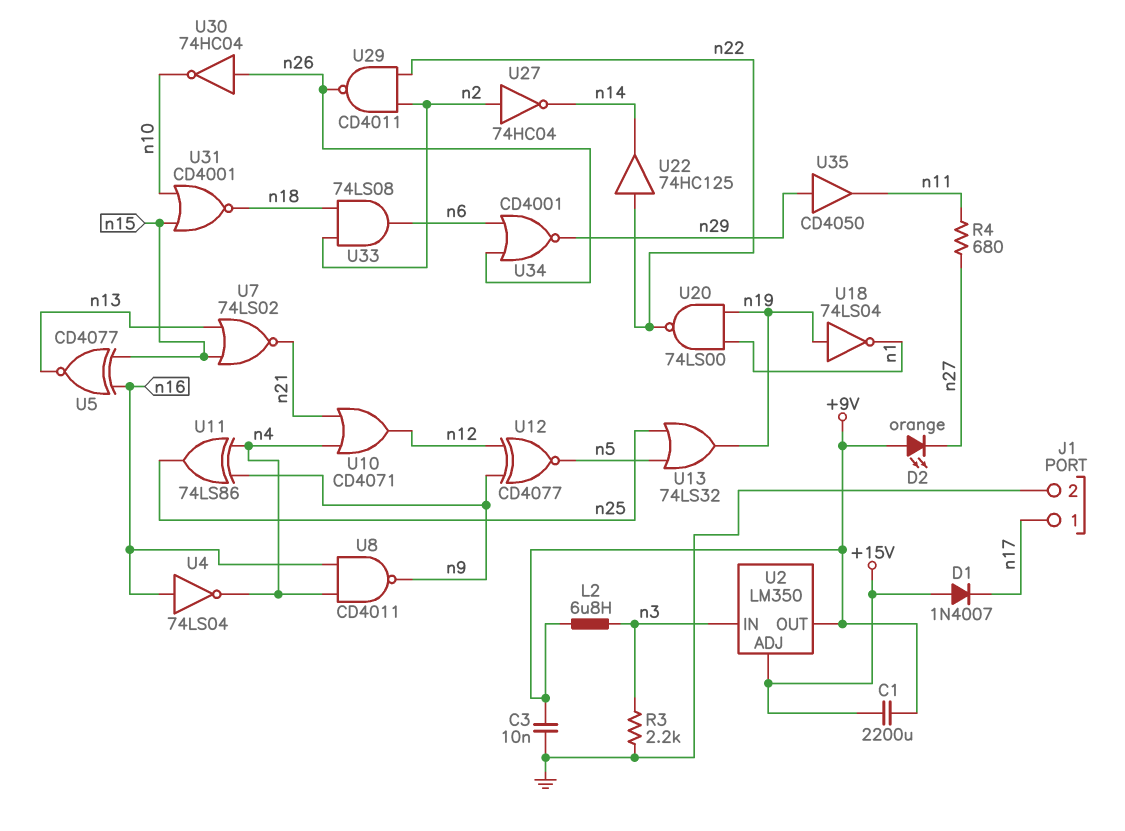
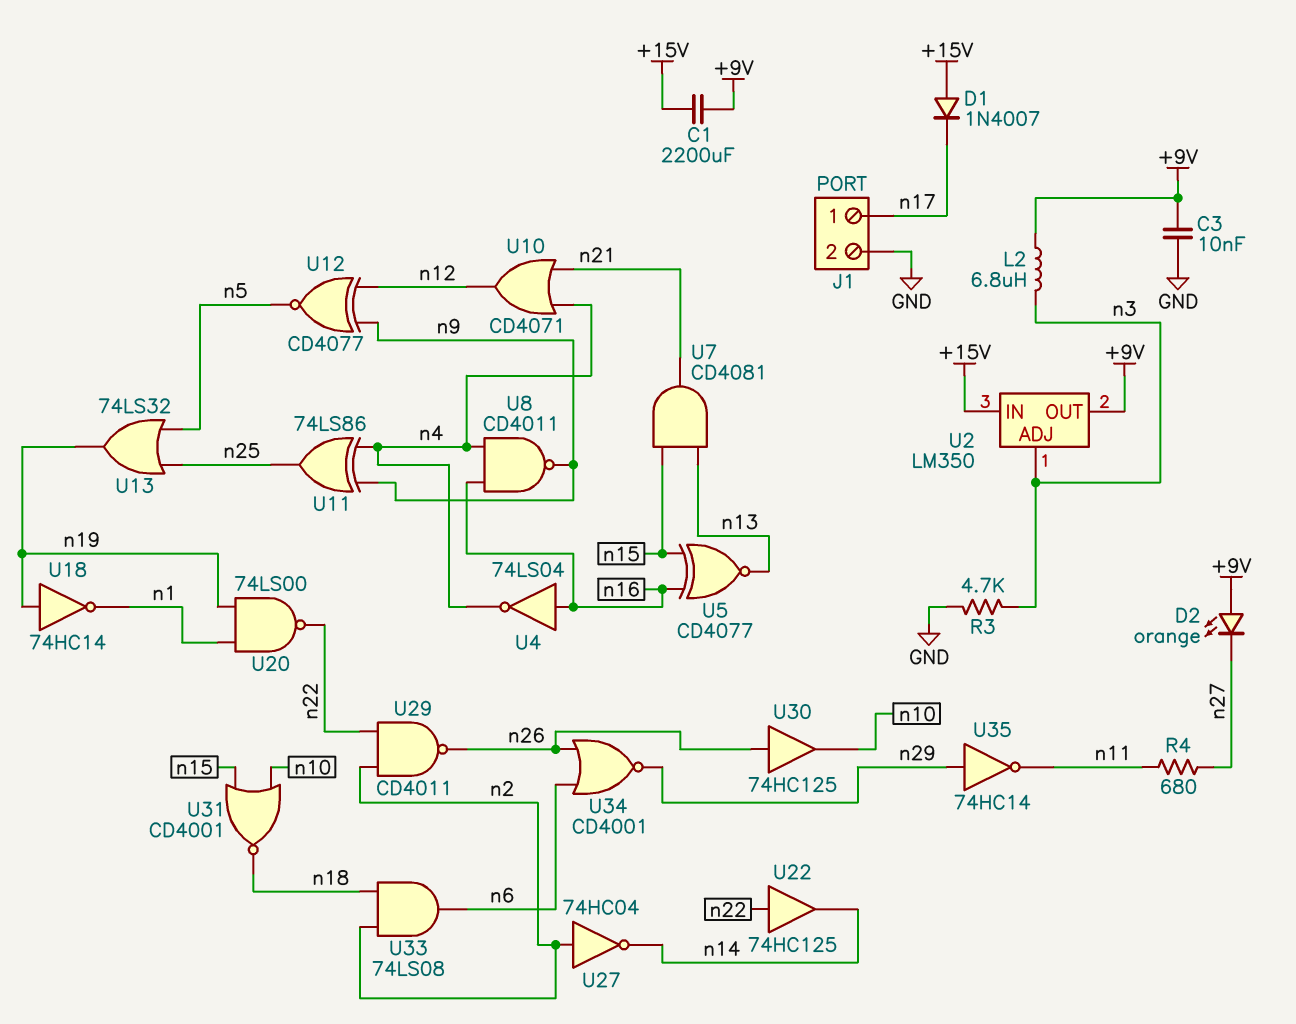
R3: 2.2k (GND, n3) -> 4.7k (GND, n3)
U2 pin ADJ: +15V -> n3
U2 pin IN: n3 -> +15V
U7: NOR 74LS02 (in n13, in n15, out n21) -> AND CD4081 (in n13, in n15, out n21)
U18: NOT 74LS04 (in n19, out n1) -> NOT 74HC14 (in n19, out n1)
U30: NOT 74HC04 (in n26, out n10) -> buffer 74HC125 (in n26, out n10)
U35: buffer CD4050 (in n29, out n11) -> NOT 74HC14 (in n29, out n11)

